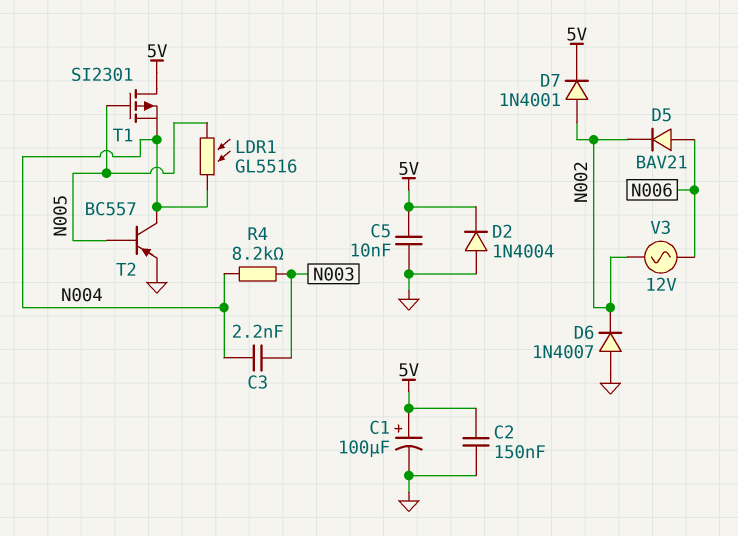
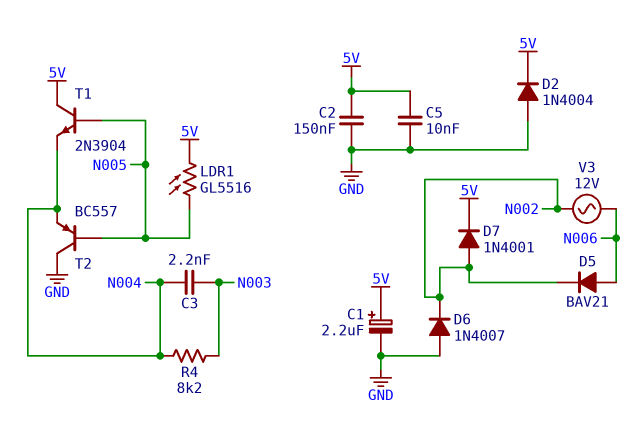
C1: 100uF (plus 5V, minus GND) -> 2.2uF (plus 5V, minus GND)
LDR1: GL5516 (N004, N005) -> GL5516 (5V, N005)
T1: PMOS SI2301 (G N005, D 5V, S N004) -> NPN 2N3904 (B N005, C 5V, E N004)
T2: PNP BC557 (B N005, C N004, E GND) -> PNP BC557 (B N005, C GND, E N004)

